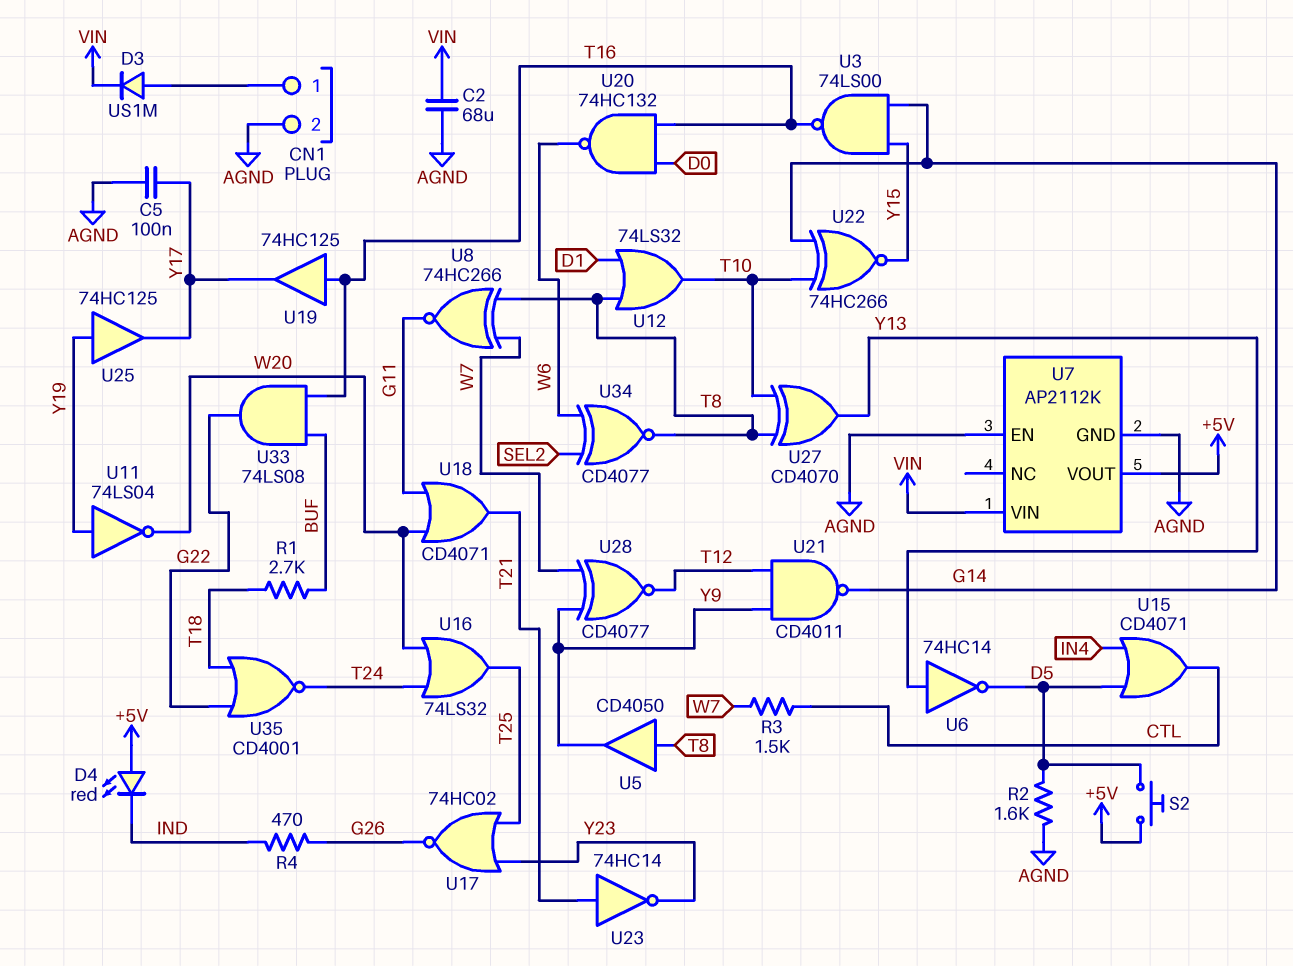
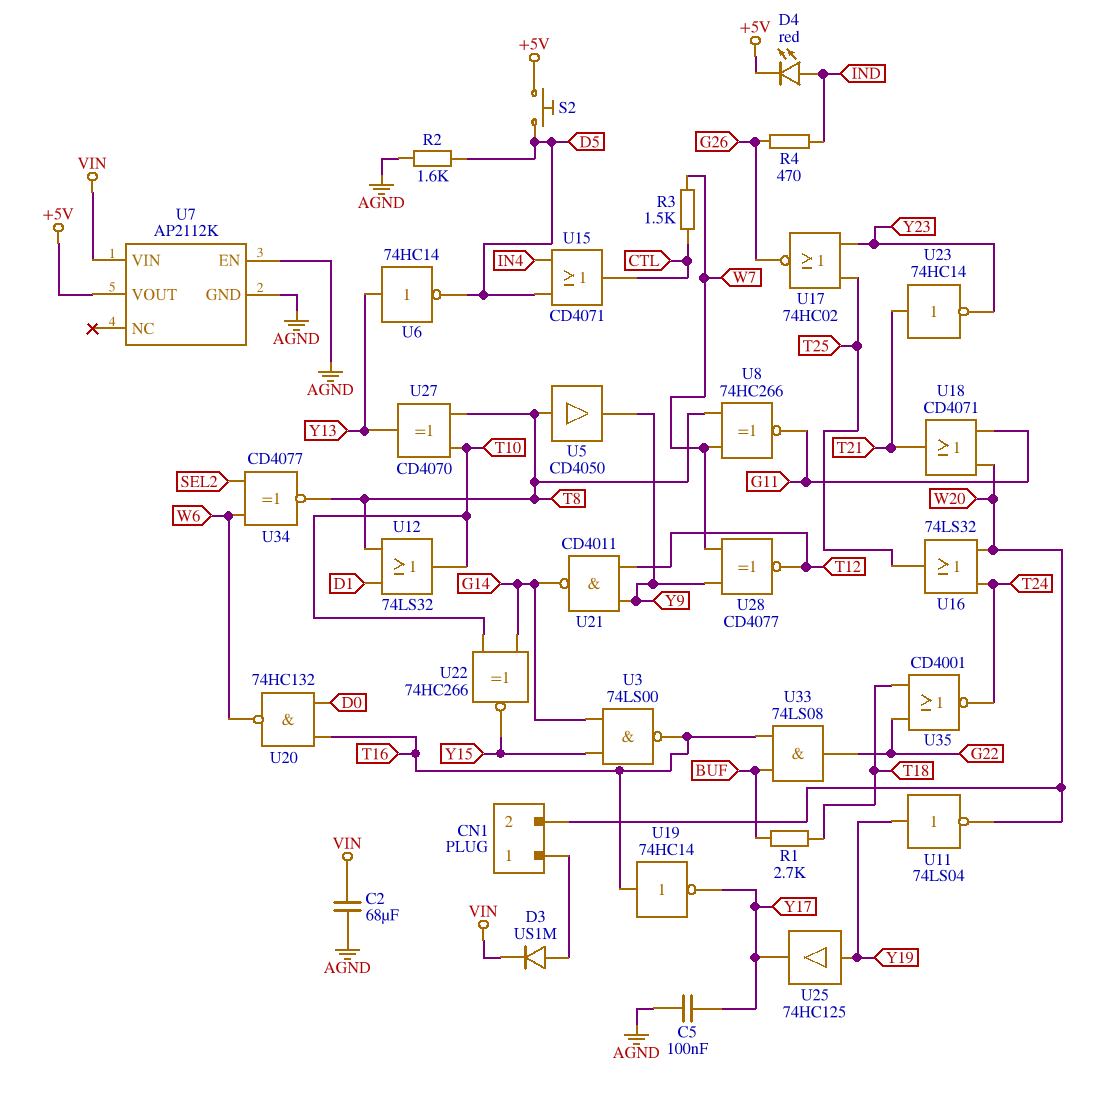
CN1 pin 2: AGND -> W20
D4: LED red (A +5V, K IND) -> LED red (A IND, K +5V)
U19: buffer 74HC125 (in T16, out Y17) -> NOT 74HC14 (in T16, out Y17)

